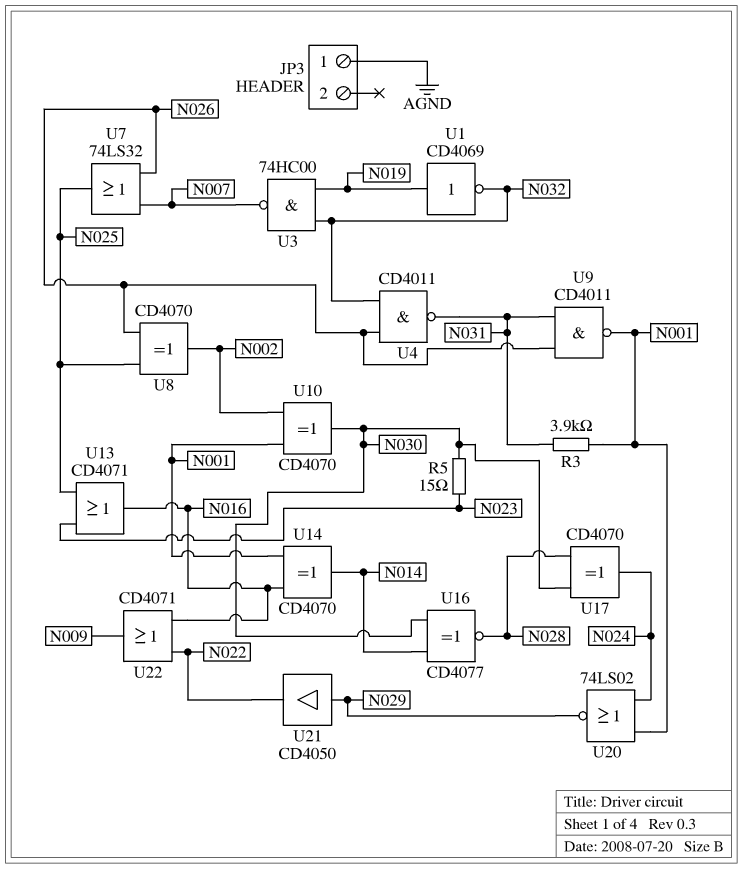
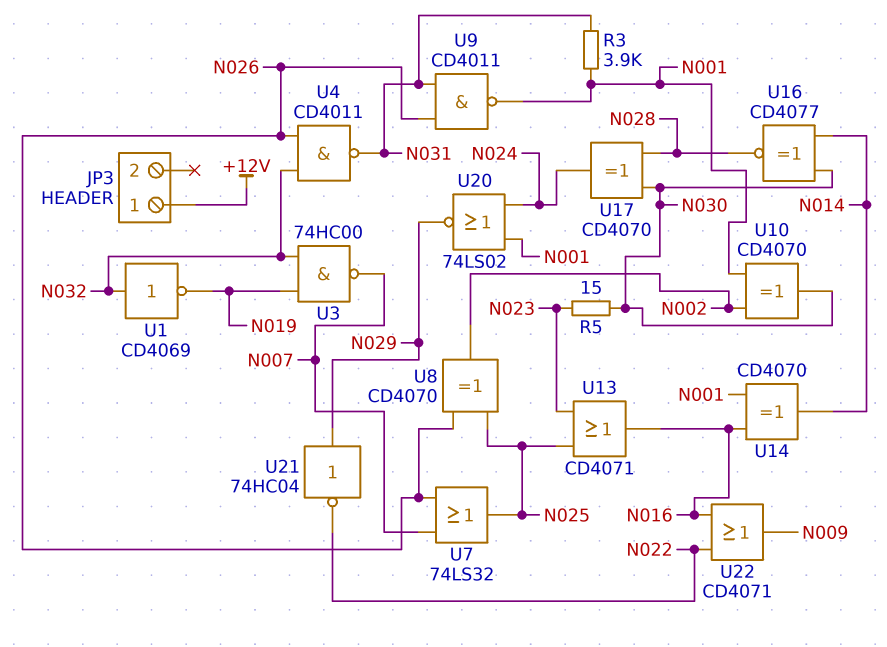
JP3 pin 1: AGND -> +12V
U1: NOT CD4069 (in N019, out N032) -> NOT CD4069 (in N032, out N019)
U21: buffer CD4050 (in N029, out N022) -> NOT 74HC04 (in N029, out N022)

